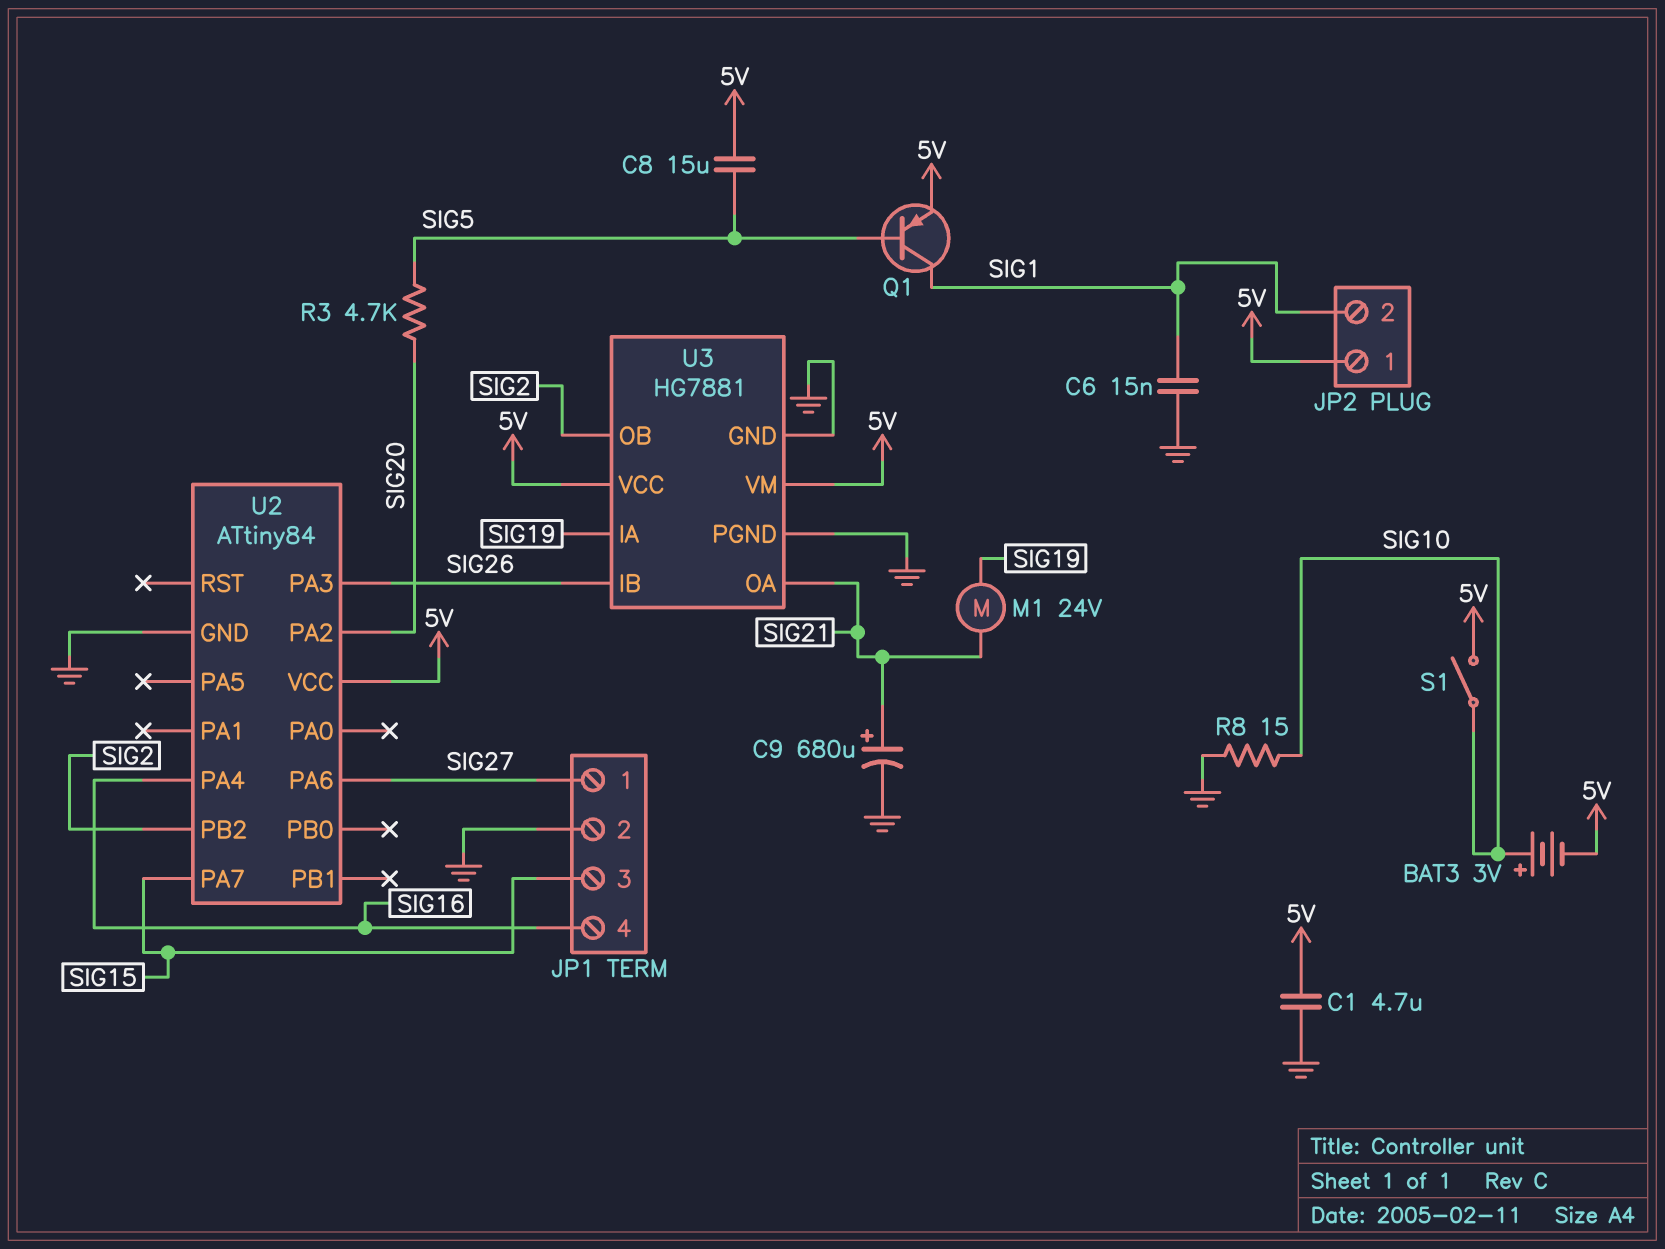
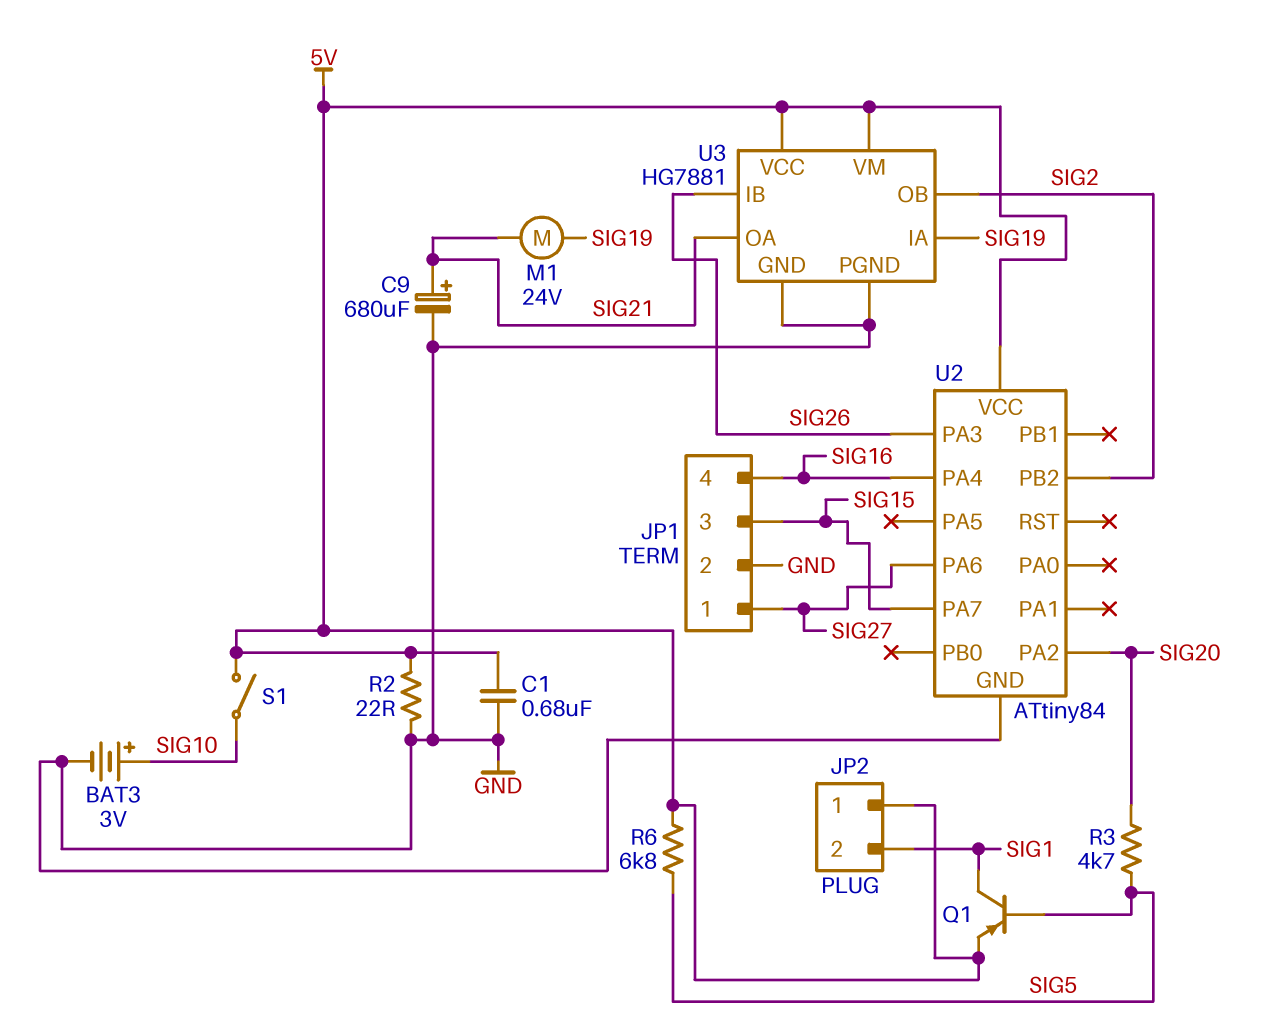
BAT3: 3V (plus SIG10, minus 5V) -> 3V (plus SIG10, minus GND)
C1: 4.7uF (5V, GND) -> 680nF (5V, GND)
C6: 15nF (GND, SIG1) -> none
C8: 15uF (5V, SIG5) -> none
R2: none -> 22 (5V, GND)
R6: none -> 6.8k (5V, SIG5)
R8: 15 (GND, SIG10) -> none

